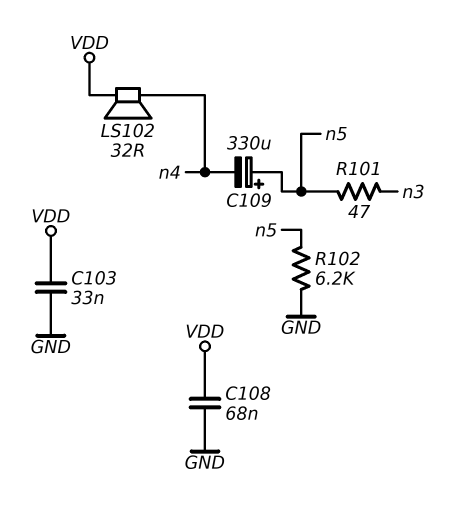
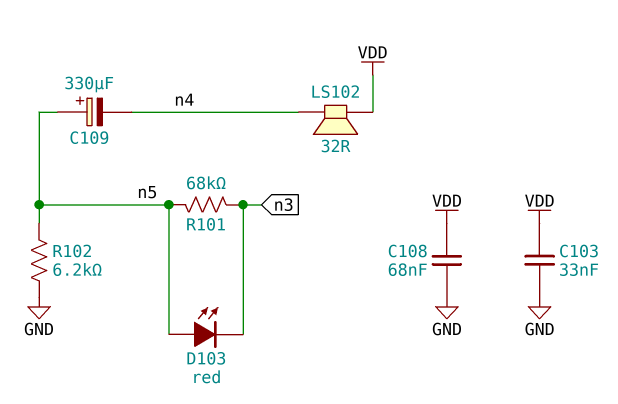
D103: none -> LED red (A n5, K n3)
R101: 47 (n3, n5) -> 68k (n3, n5)

